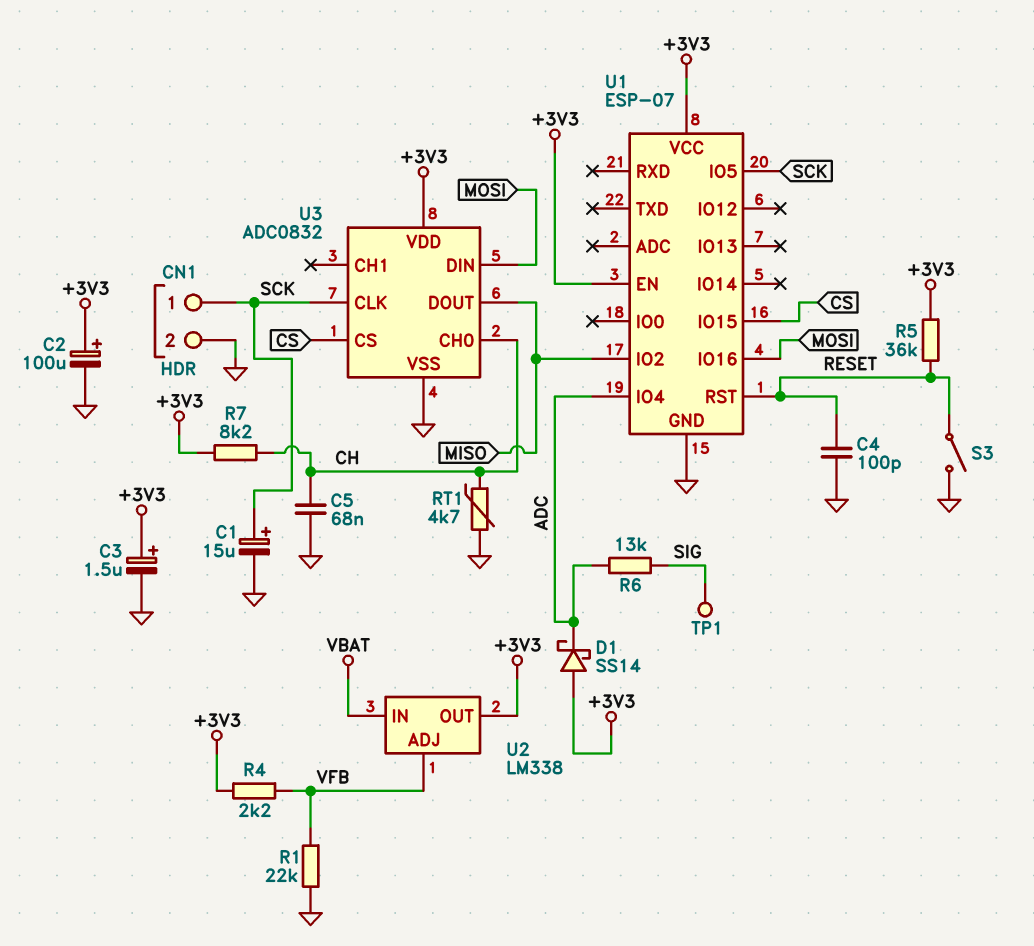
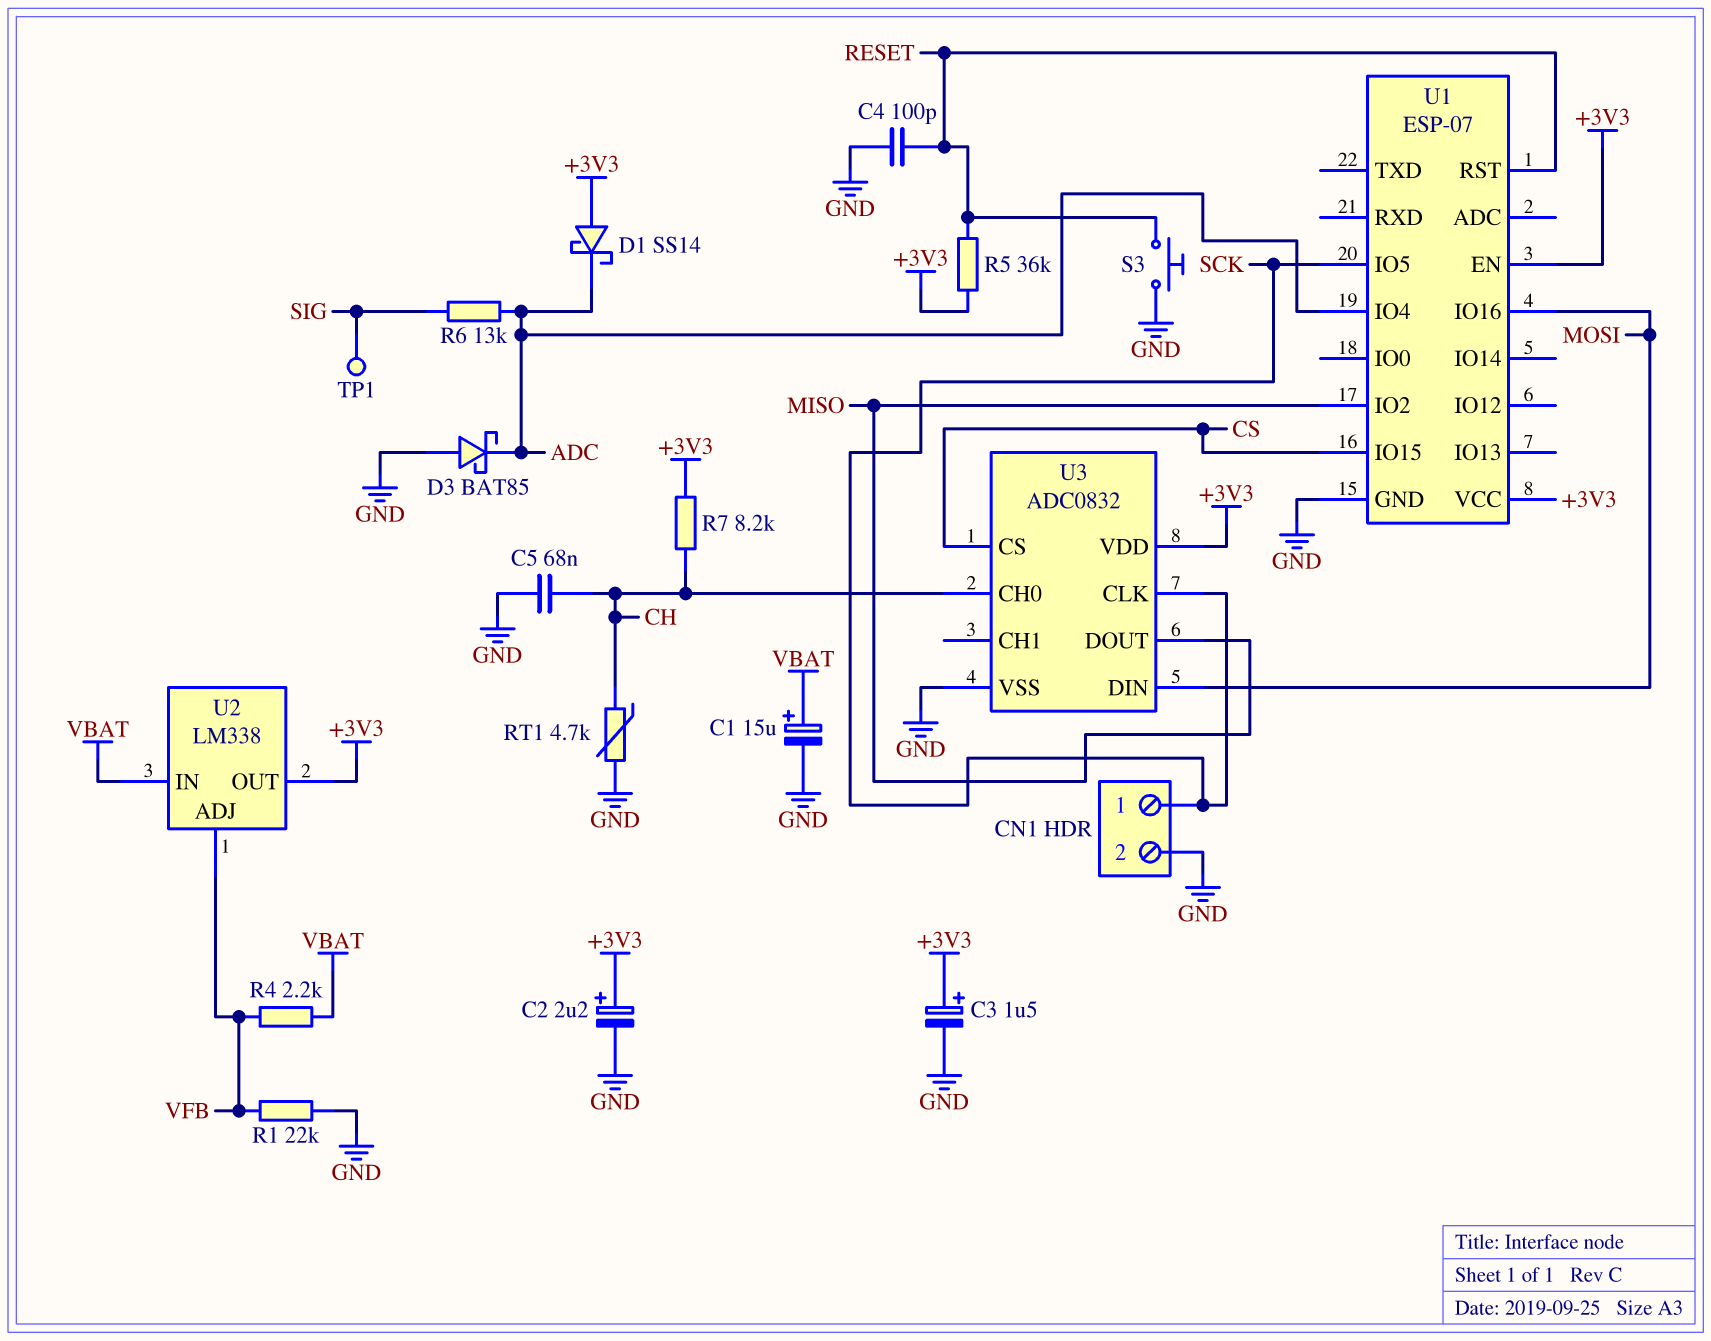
C1: 15uF (plus SCK, minus GND) -> 15uF (plus VBAT, minus GND)
C2: 100uF (plus +3V3, minus GND) -> 2.2uF (plus +3V3, minus GND)
D3: none -> schottky BAT85 (A GND, K ADC)
R4: 2.2k (+3V3, VFB) -> 2.2k (VBAT, VFB)
S3: switch (GND, RESET) -> button (GND, RESET)

